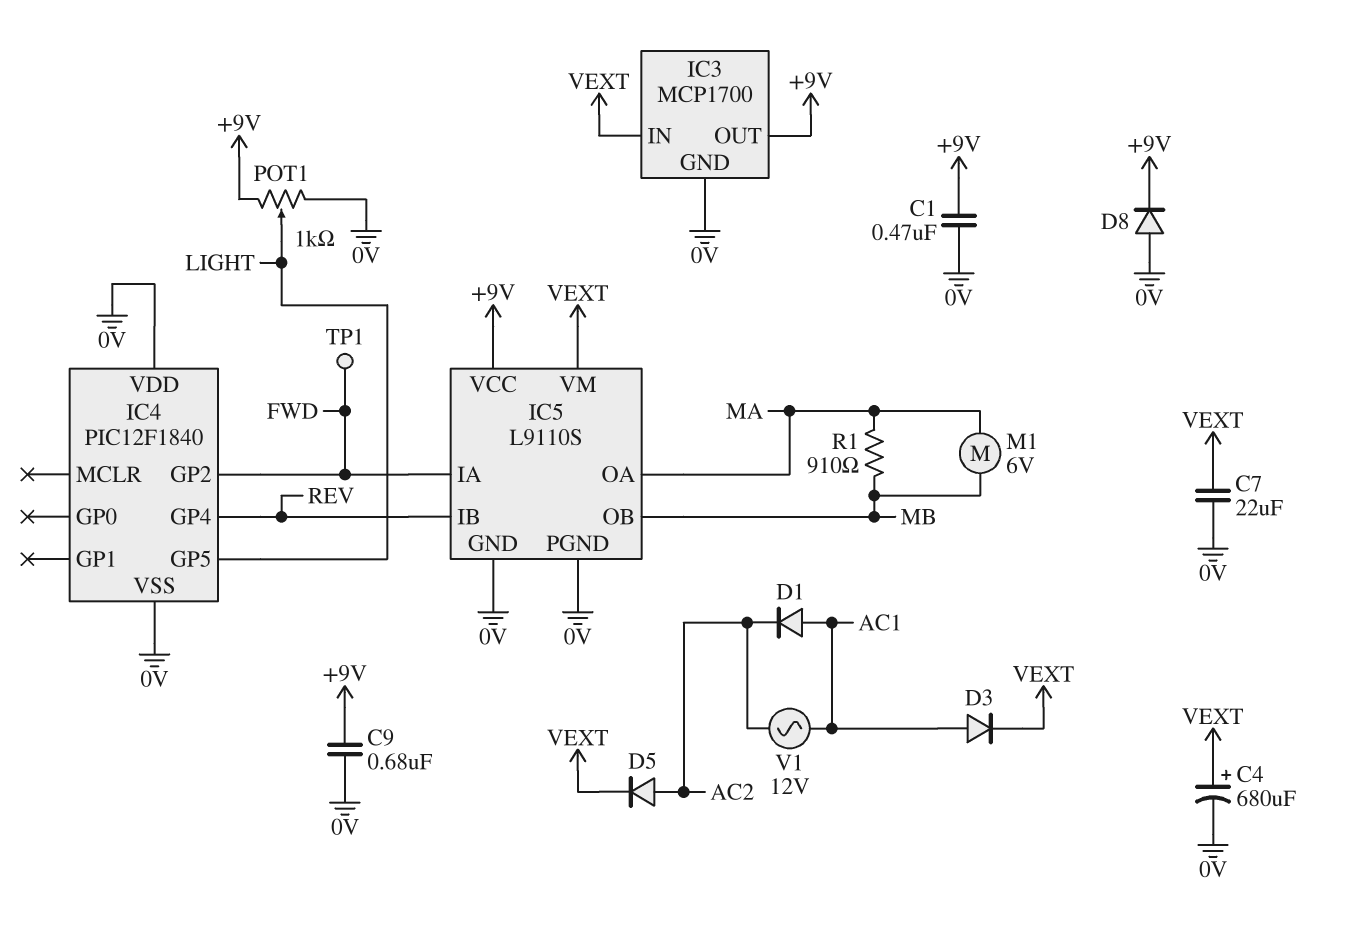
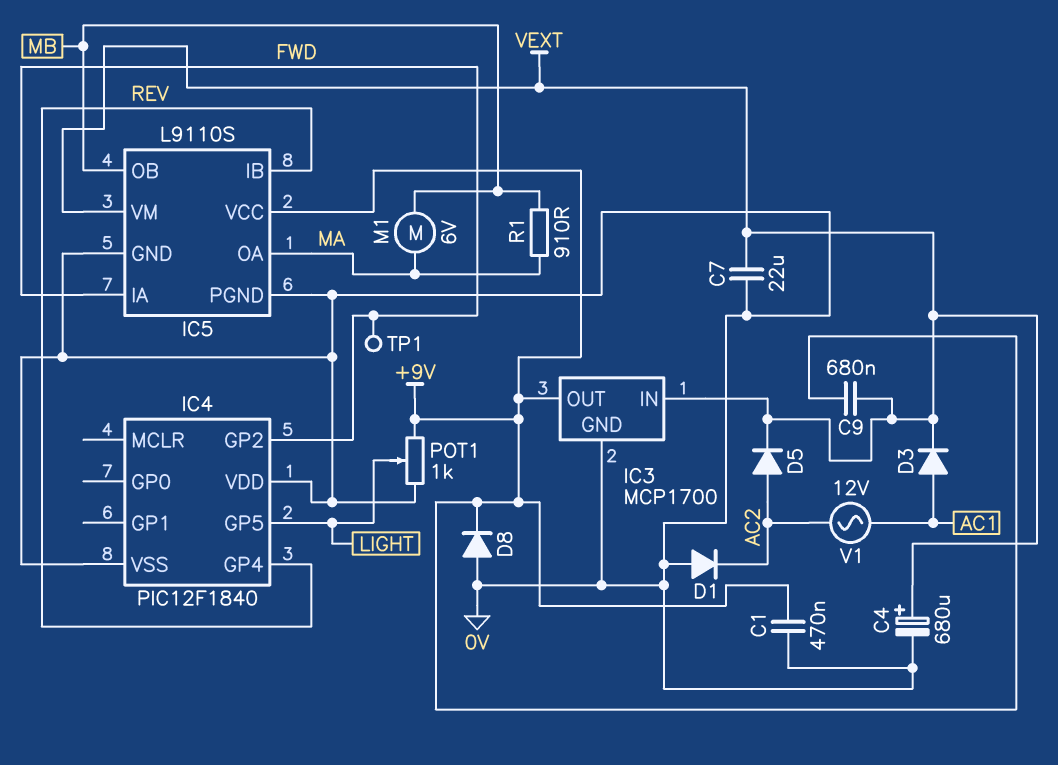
C9: 680nF (+9V, 0V) -> 680nF (+9V, VEXT)
D1: diode (A AC1, K AC2) -> diode (A 0V, K AC2)

